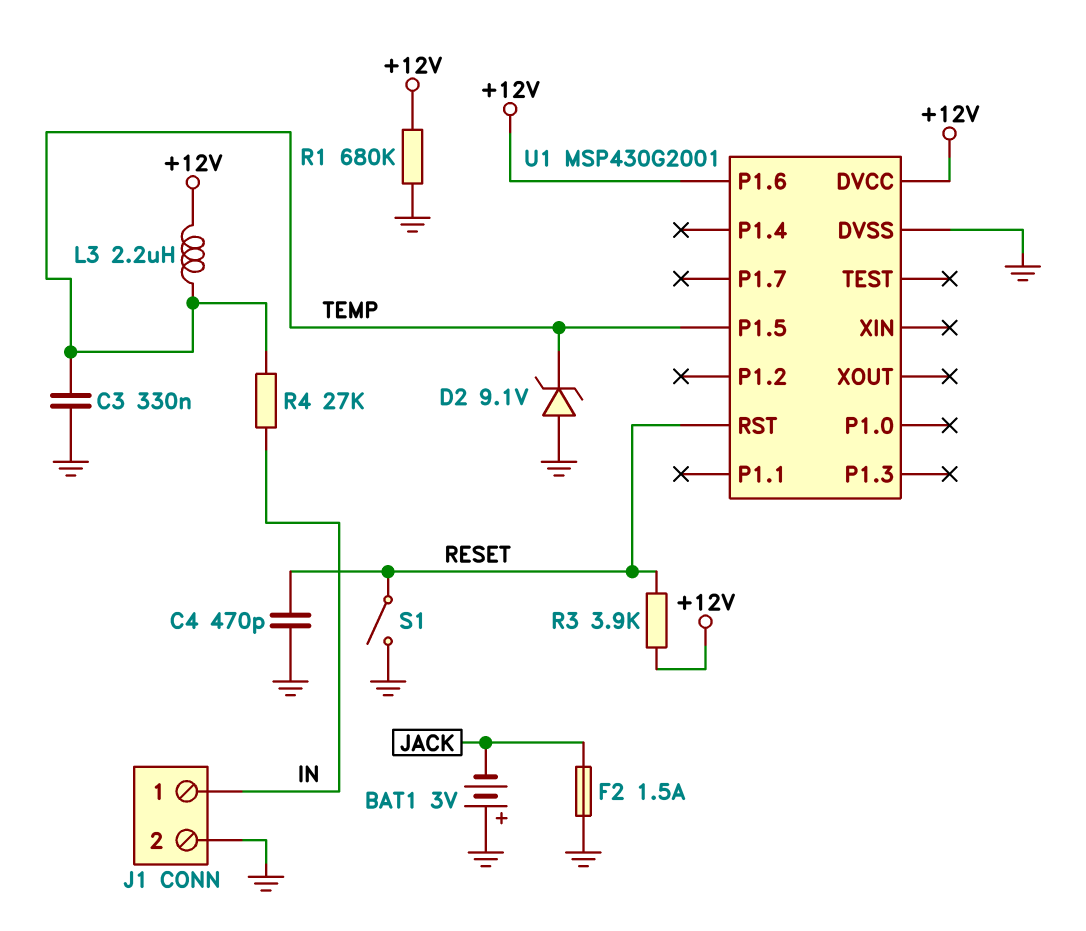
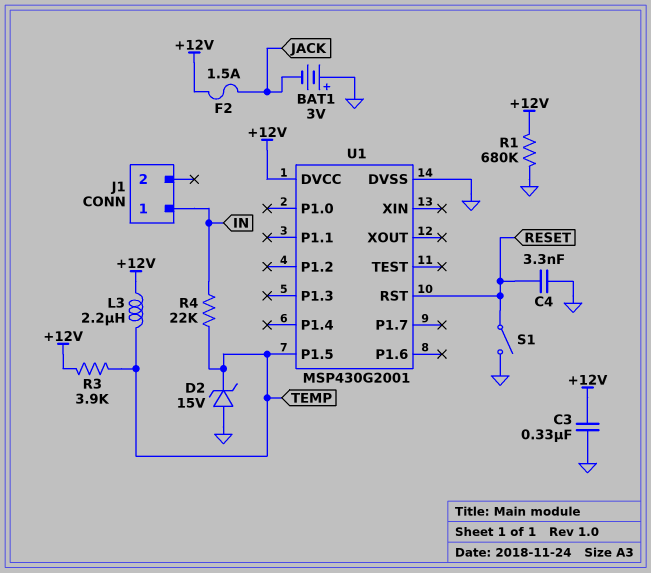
C3: 330nF (GND, TEMP) -> 330nF (+12V, GND)
C4: 470pF (GND, RESET) -> 3.3nF (GND, RESET)
D2: zener 9.1V (A GND, K TEMP) -> zener 15V (A GND, K TEMP)
F2: 1.5A (GND, JACK) -> 1.5A (+12V, JACK)
J1 pin 2: GND -> none
R3: 3.9k (+12V, RESET) -> 3.9k (+12V, TEMP)
R4: 27k (IN, TEMP) -> 22k (IN, TEMP)
U1 pin P1.6: +12V -> none

